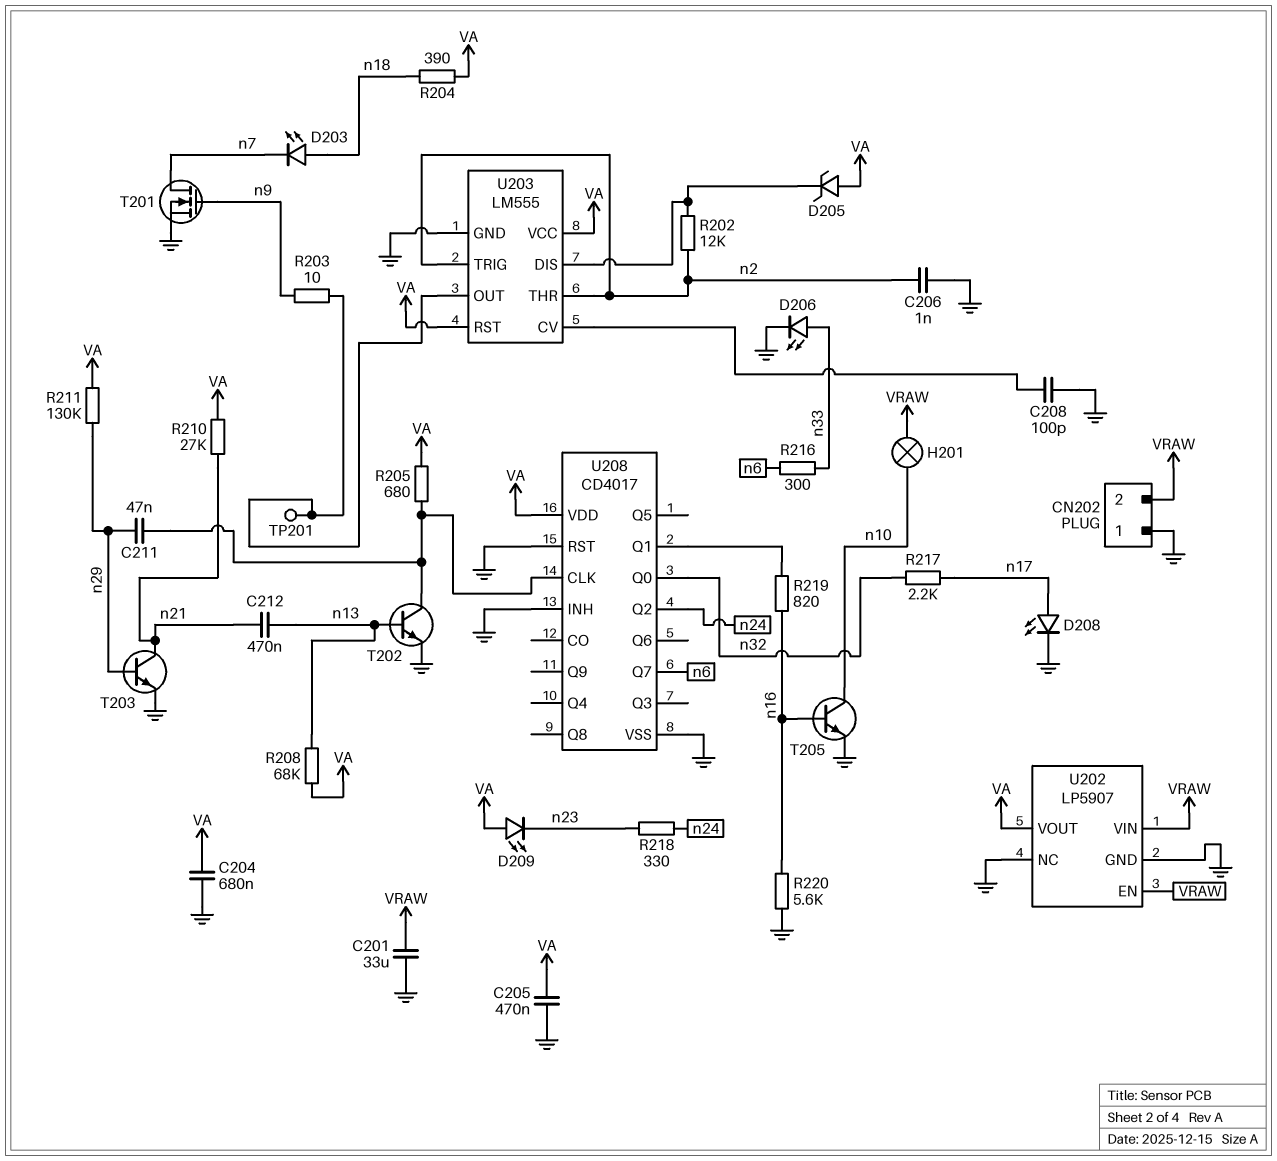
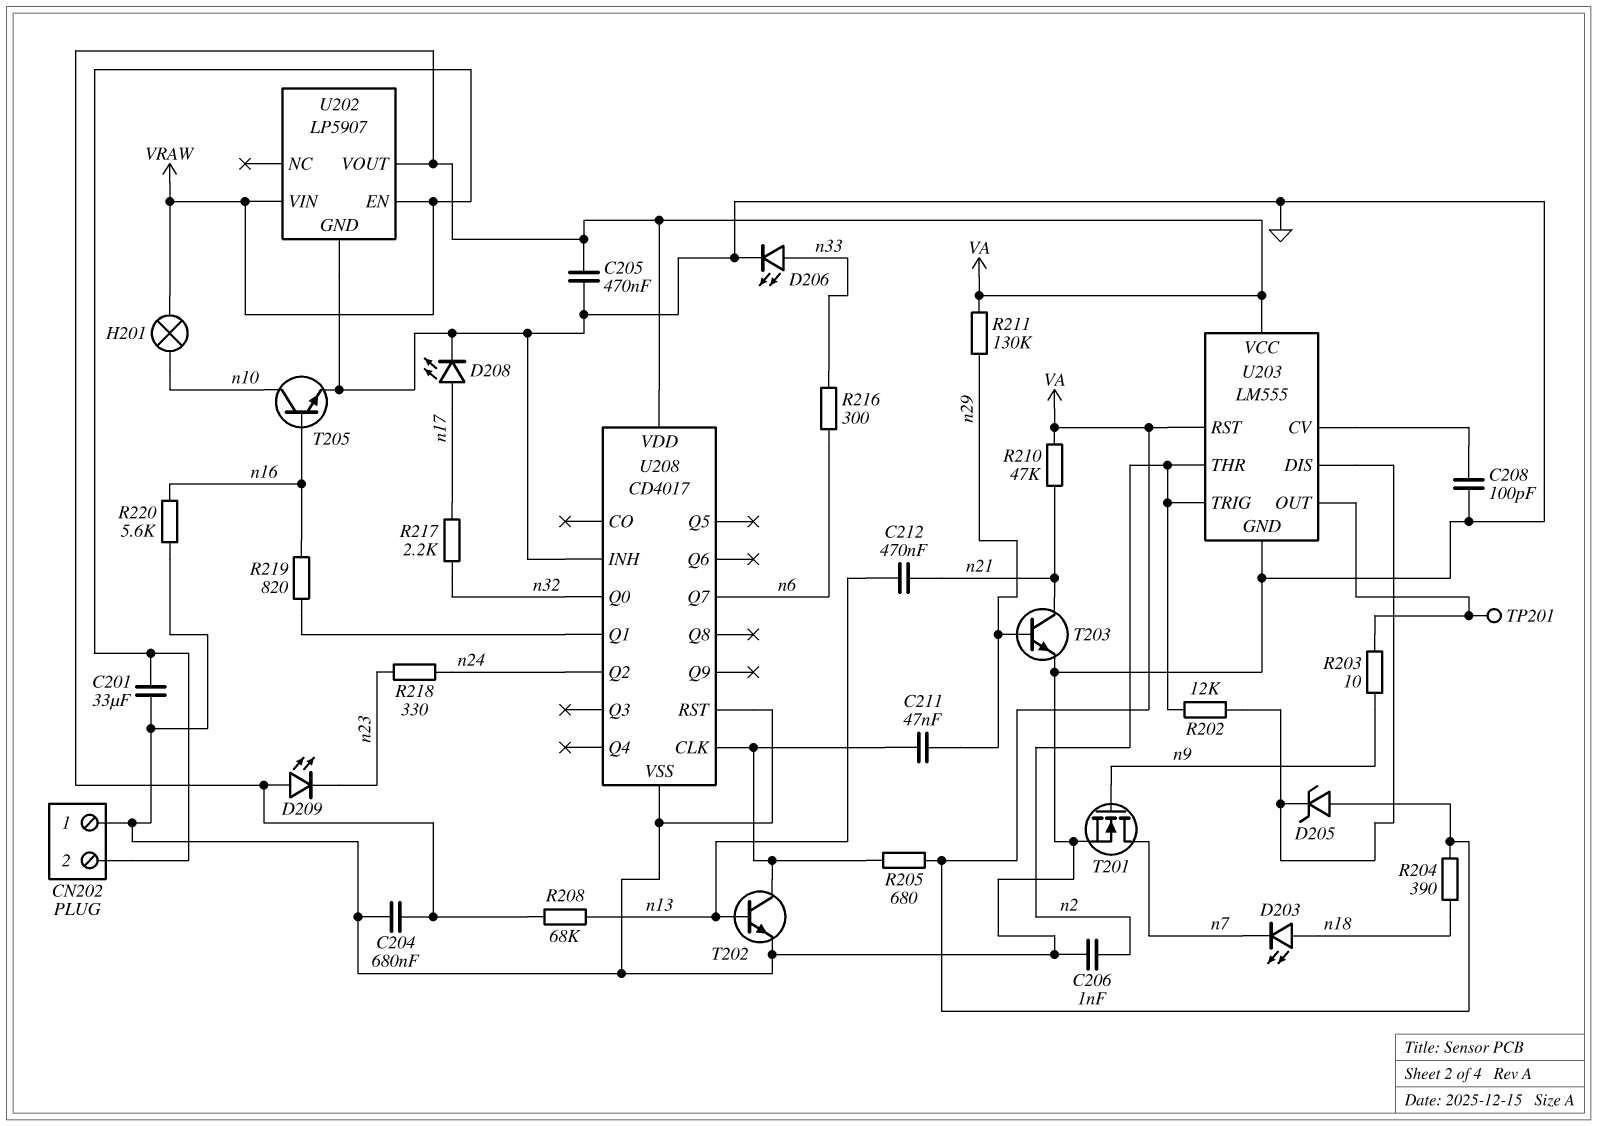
R210: 27k (VA, n21) -> 47k (VA, n21)
U202 pin NC: GND -> none

